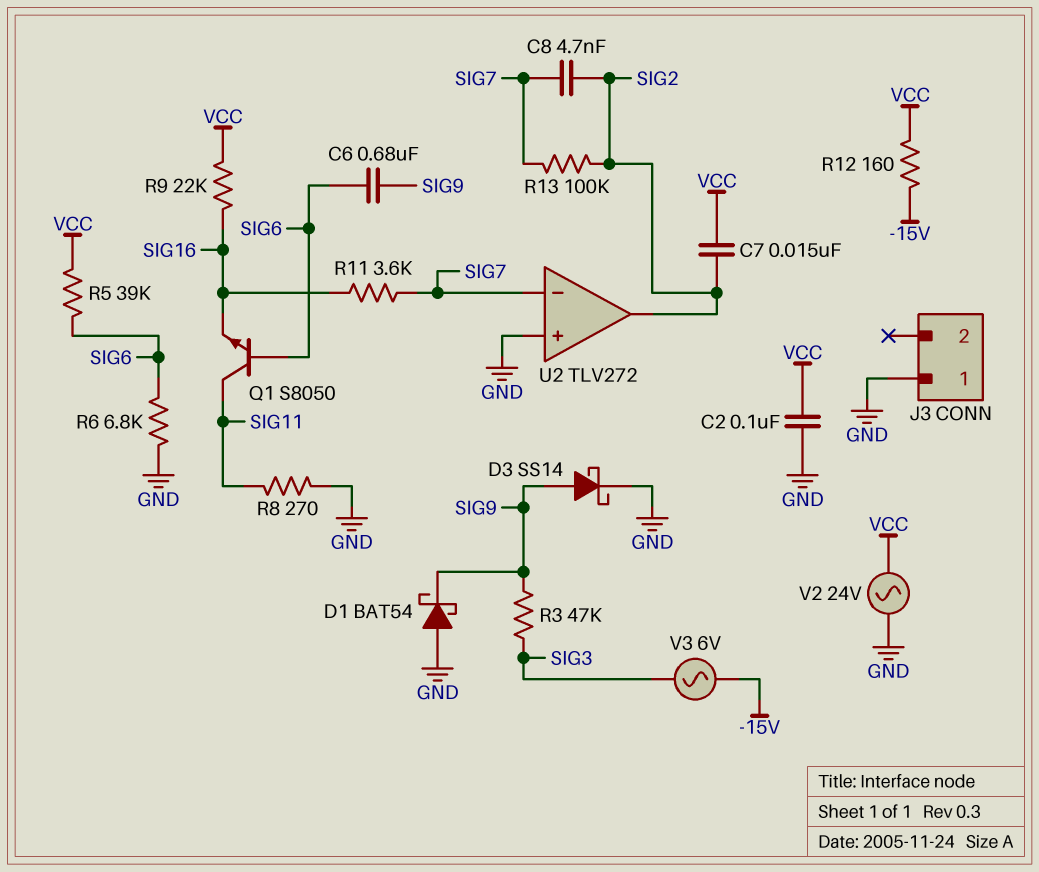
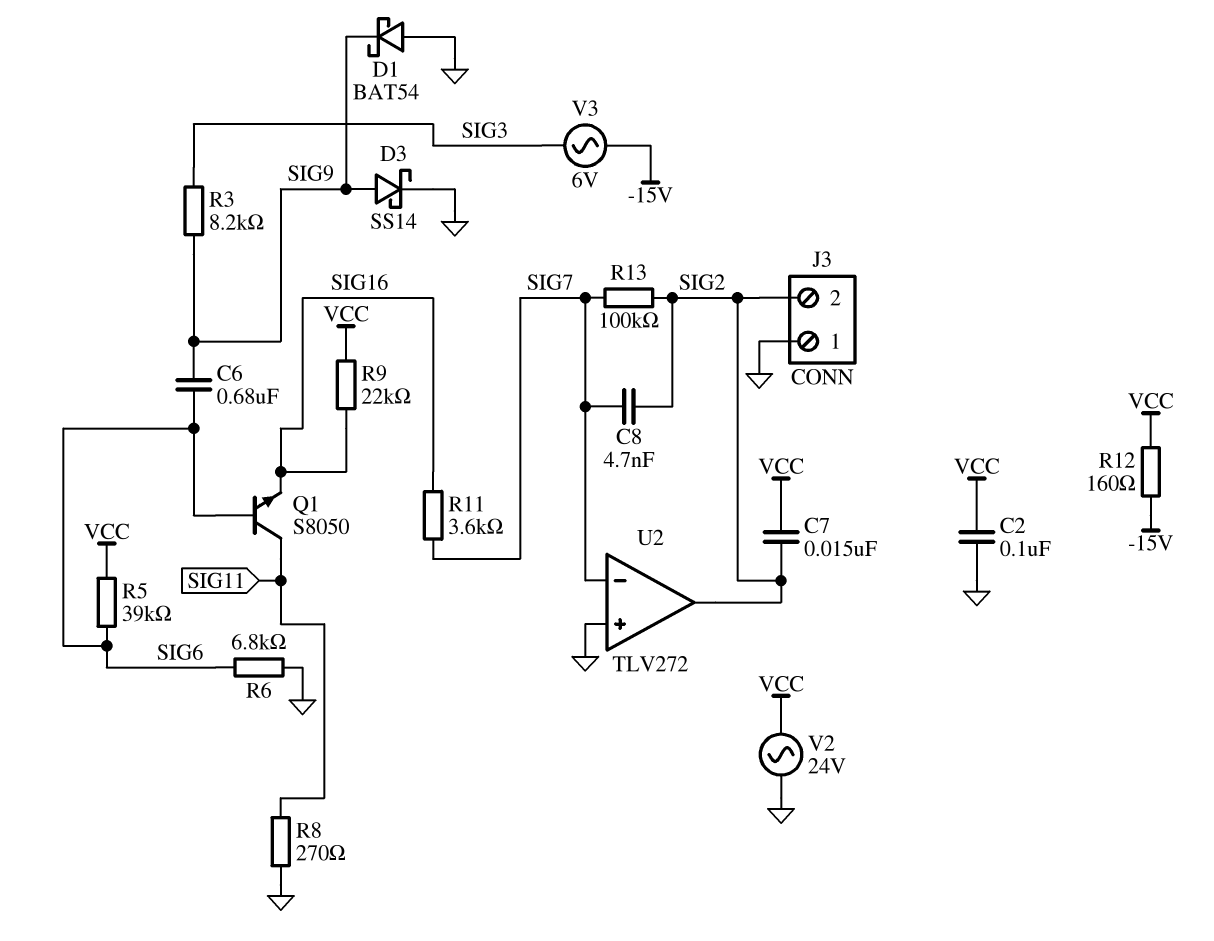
J3 pin 2: none -> SIG2
R3: 47k (SIG3, SIG9) -> 8.2k (SIG3, SIG9)

